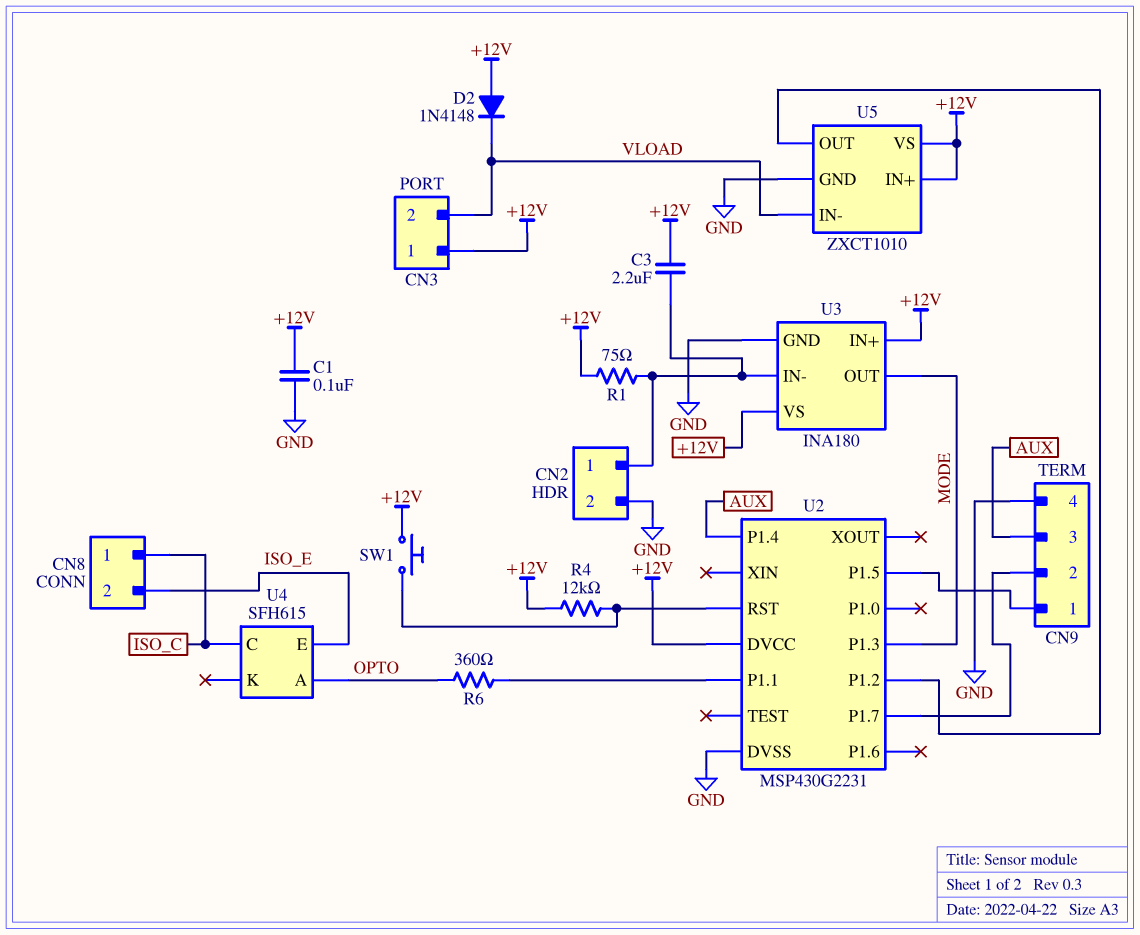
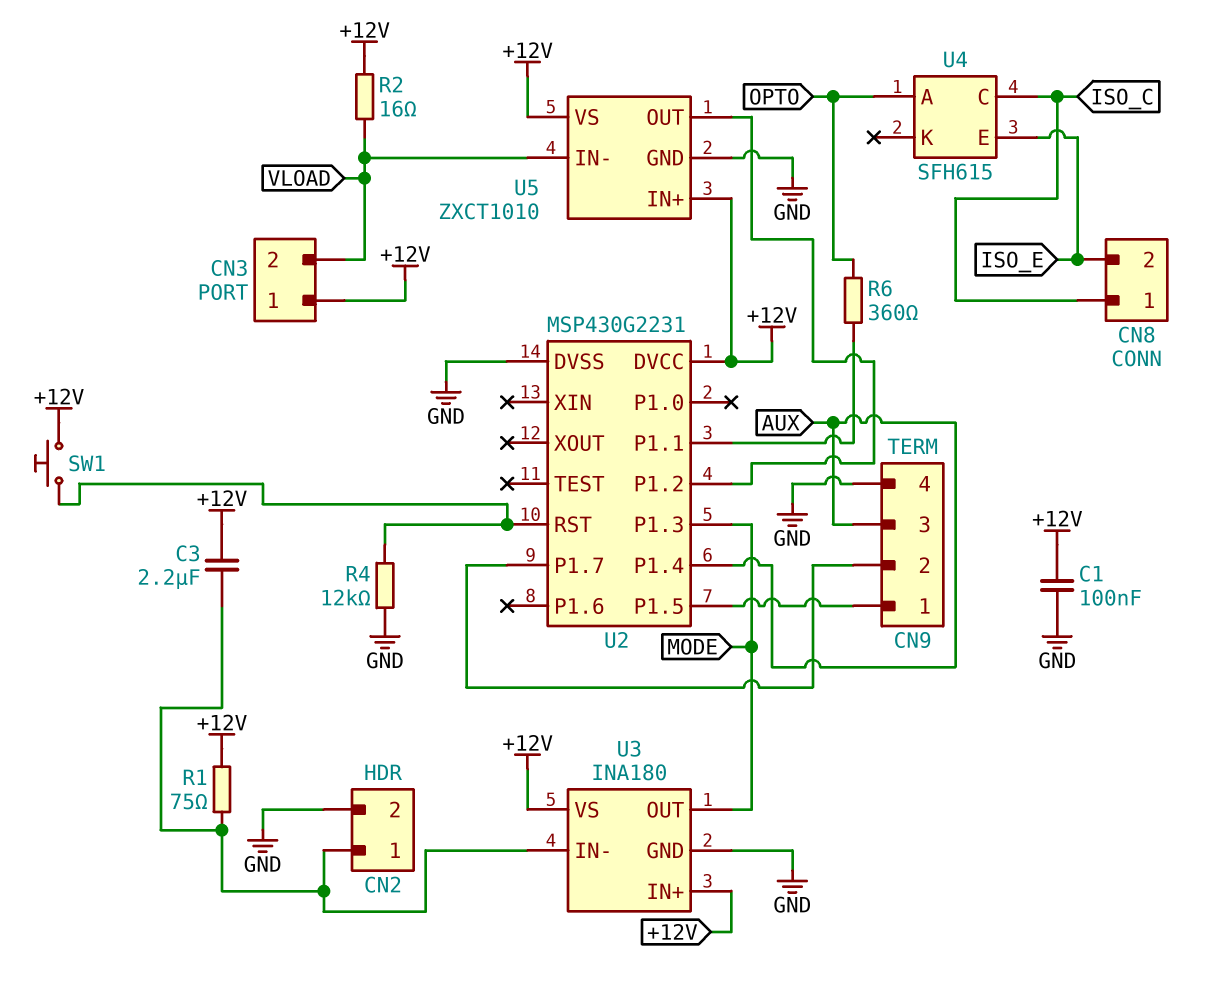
D2: diode 1N4148 (A +12V, K VLOAD) -> none
R2: none -> 16 (+12V, VLOAD)
R4: 12k (+12V, U2/RST) -> 12k (GND, U2/RST)

